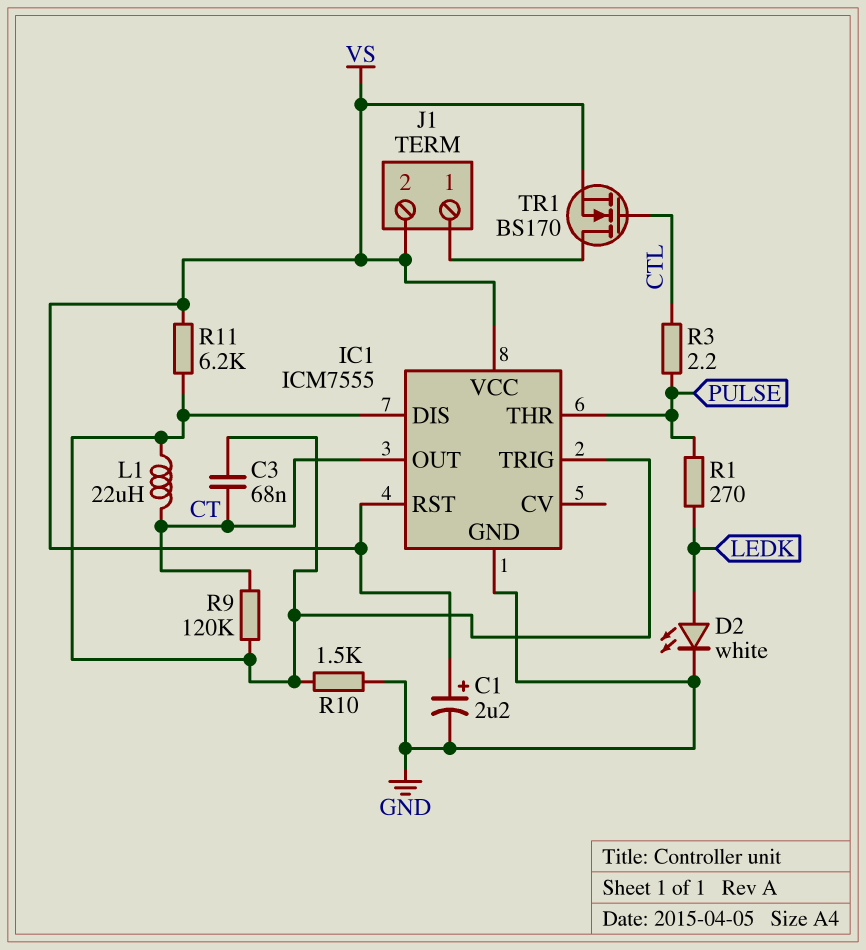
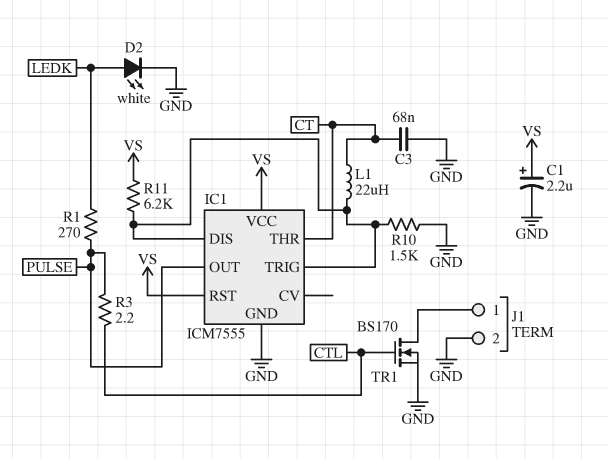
C3: 68nF (CT, IC1/DIS) -> 68nF (CT, GND)
IC1 pin OUT: CT -> PULSE
IC1 pin THR: PULSE -> CT
J1 pin 2: VS -> GND
R9: 120k (CT, IC1/DIS) -> none
TR1: NMOS BS170 (G CTL, D J1/1, S VS) -> NMOS BS170 (G CTL, D J1/1, S GND)

